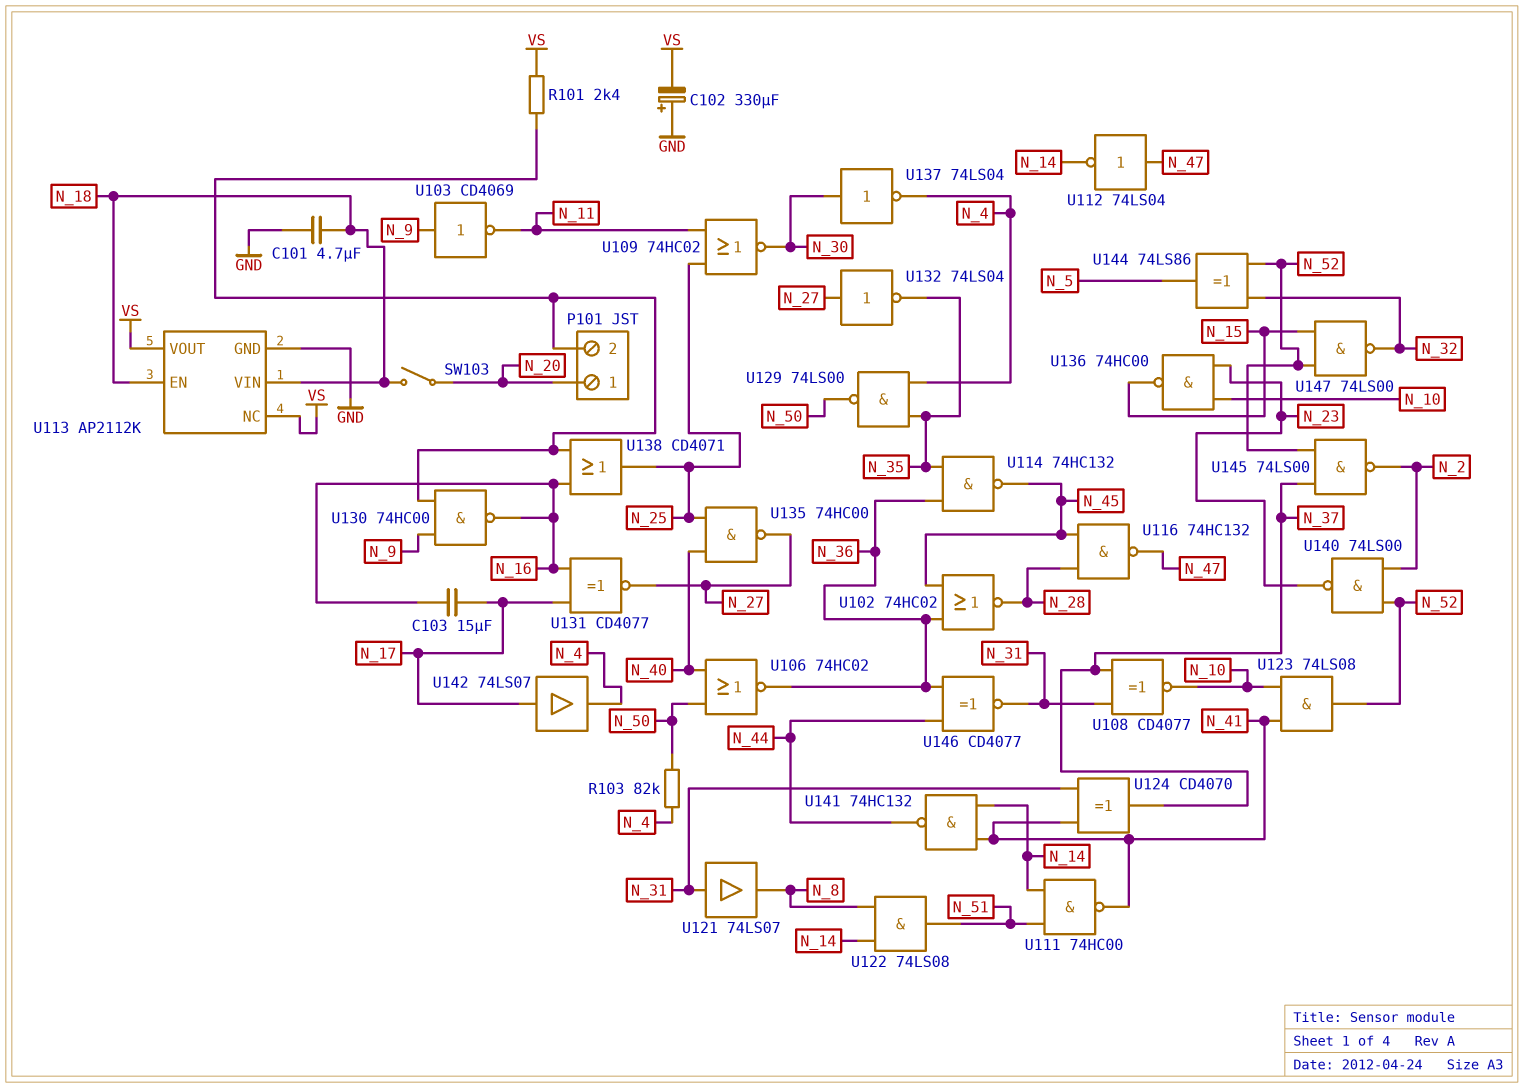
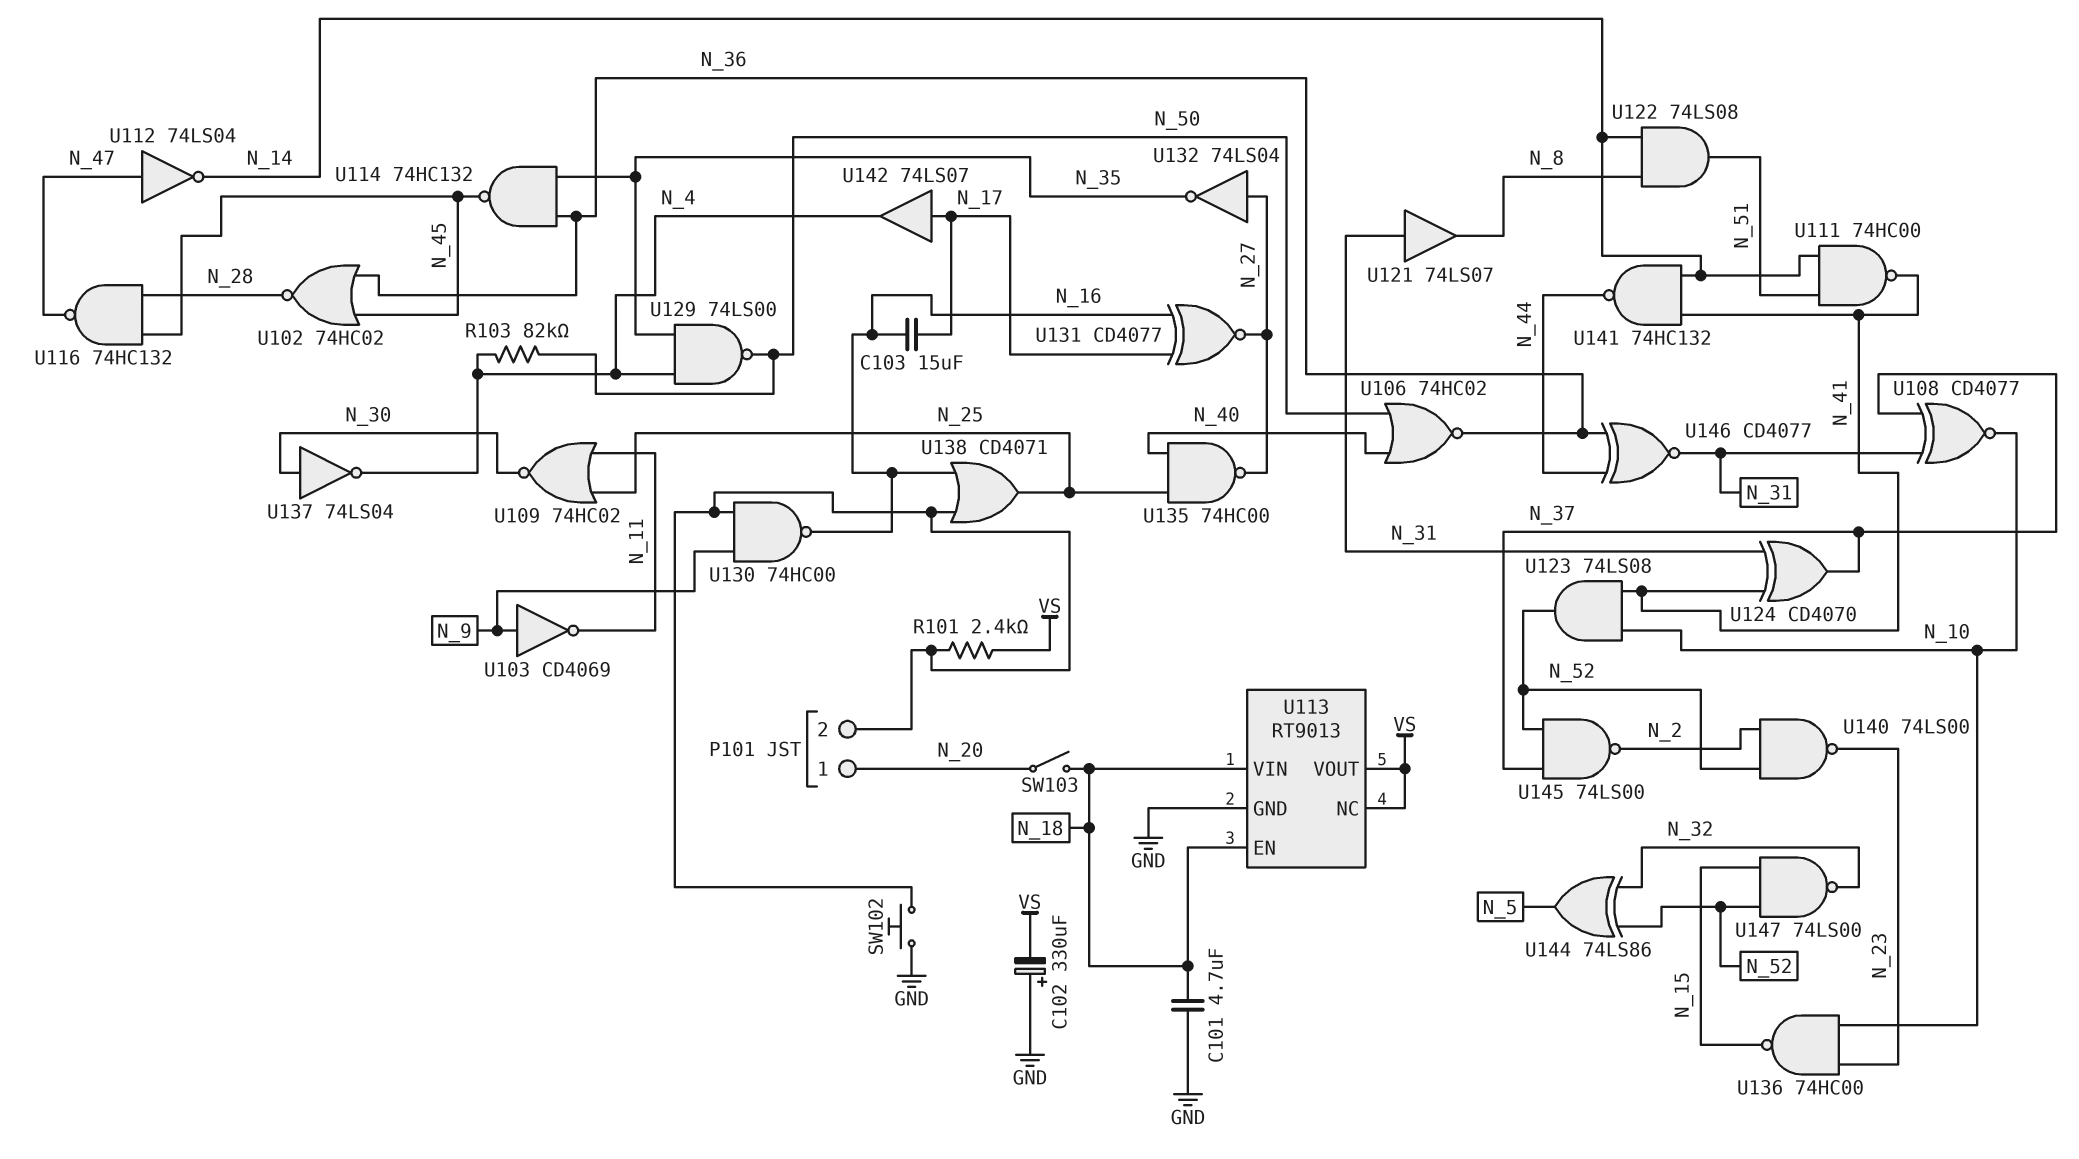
SW102: none -> button (GND, P101/2)
U113: AP2112K -> RT9013

